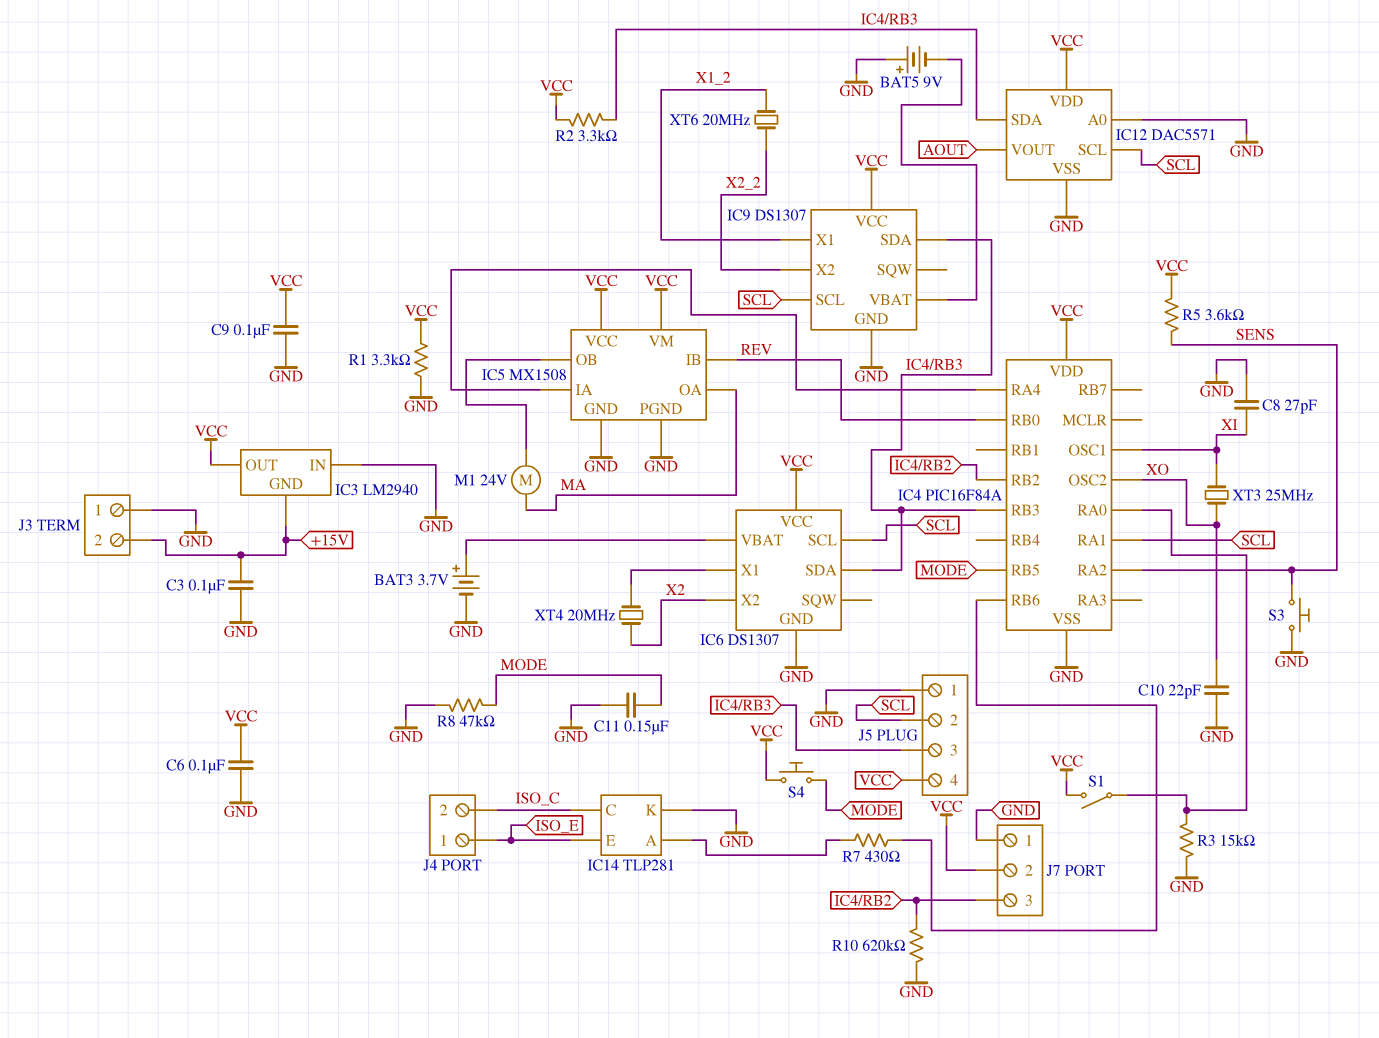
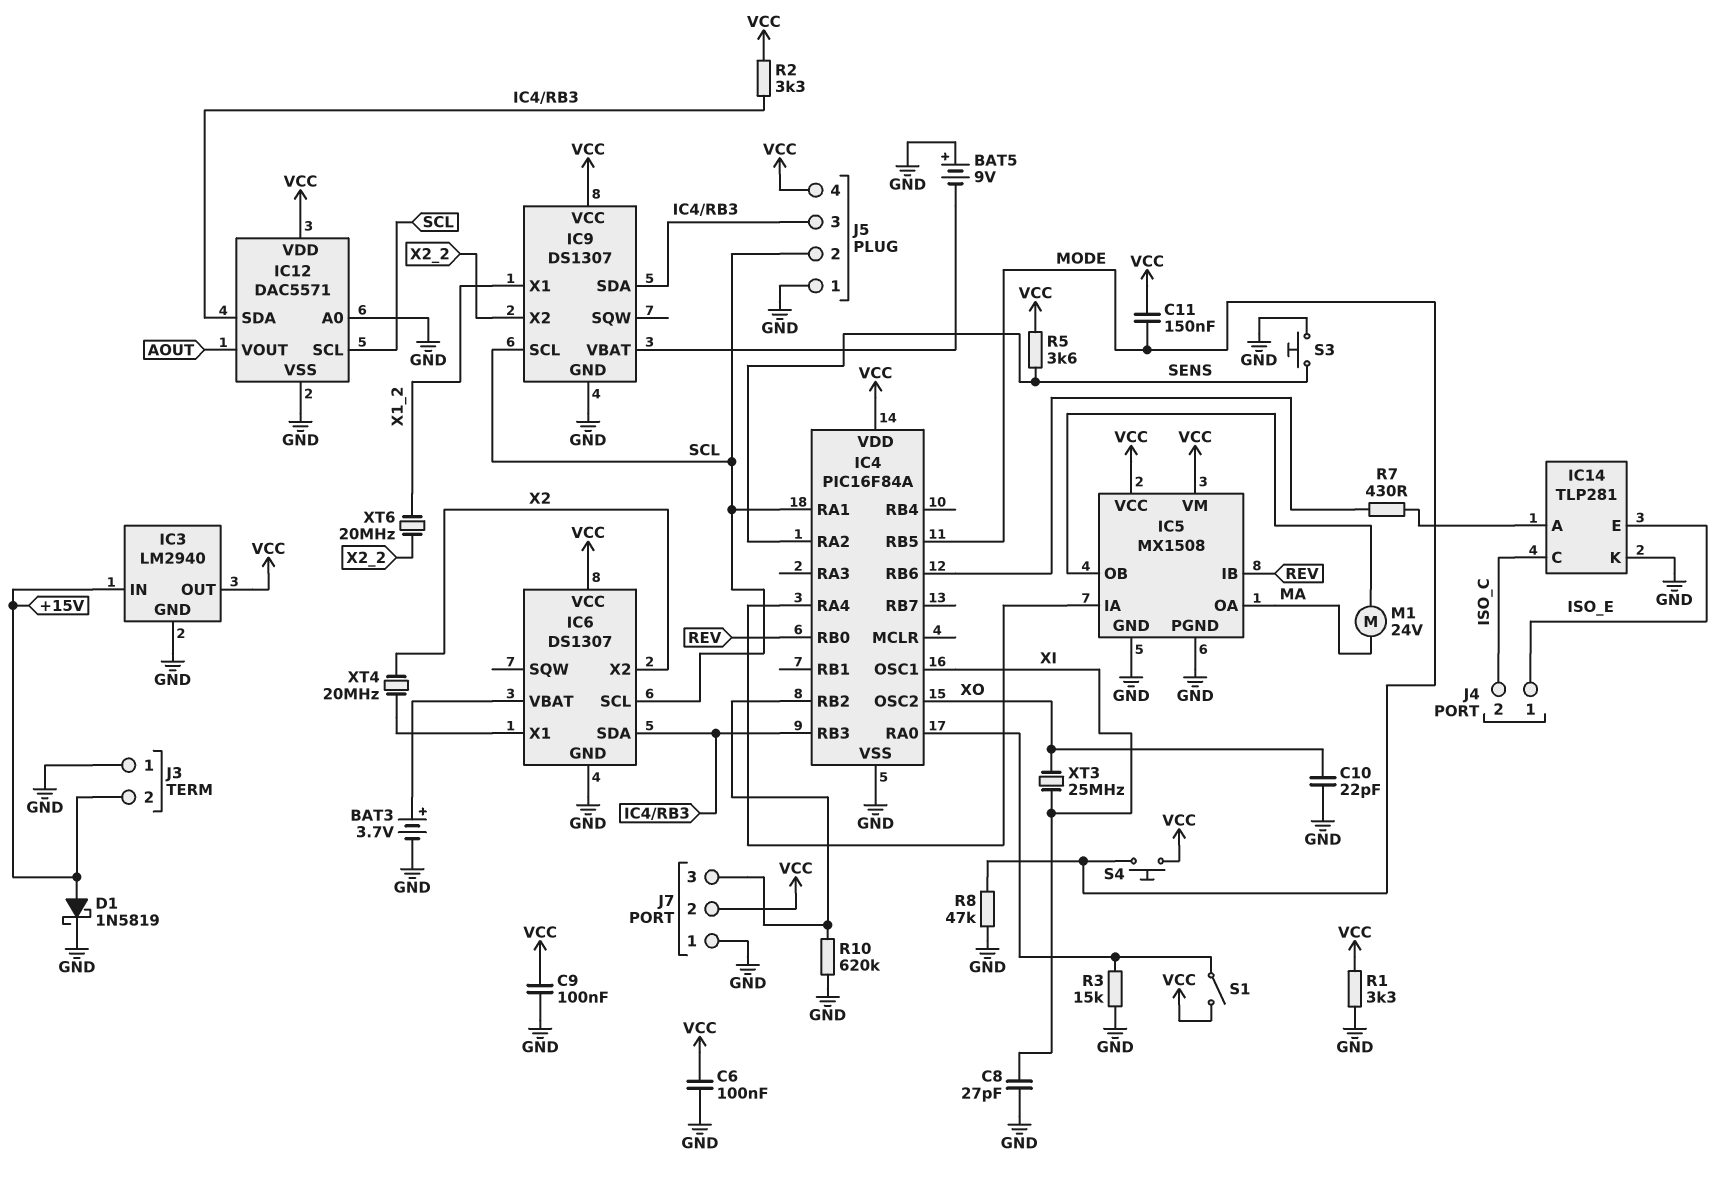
C3: 100nF (+15V, GND) -> none
C11: 150nF (GND, MODE) -> 150nF (MODE, VCC)
D1: none -> schottky 1N5819 (A +15V, K GND)
IC3 pin GND: +15V -> GND
IC3 pin IN: GND -> +15V

